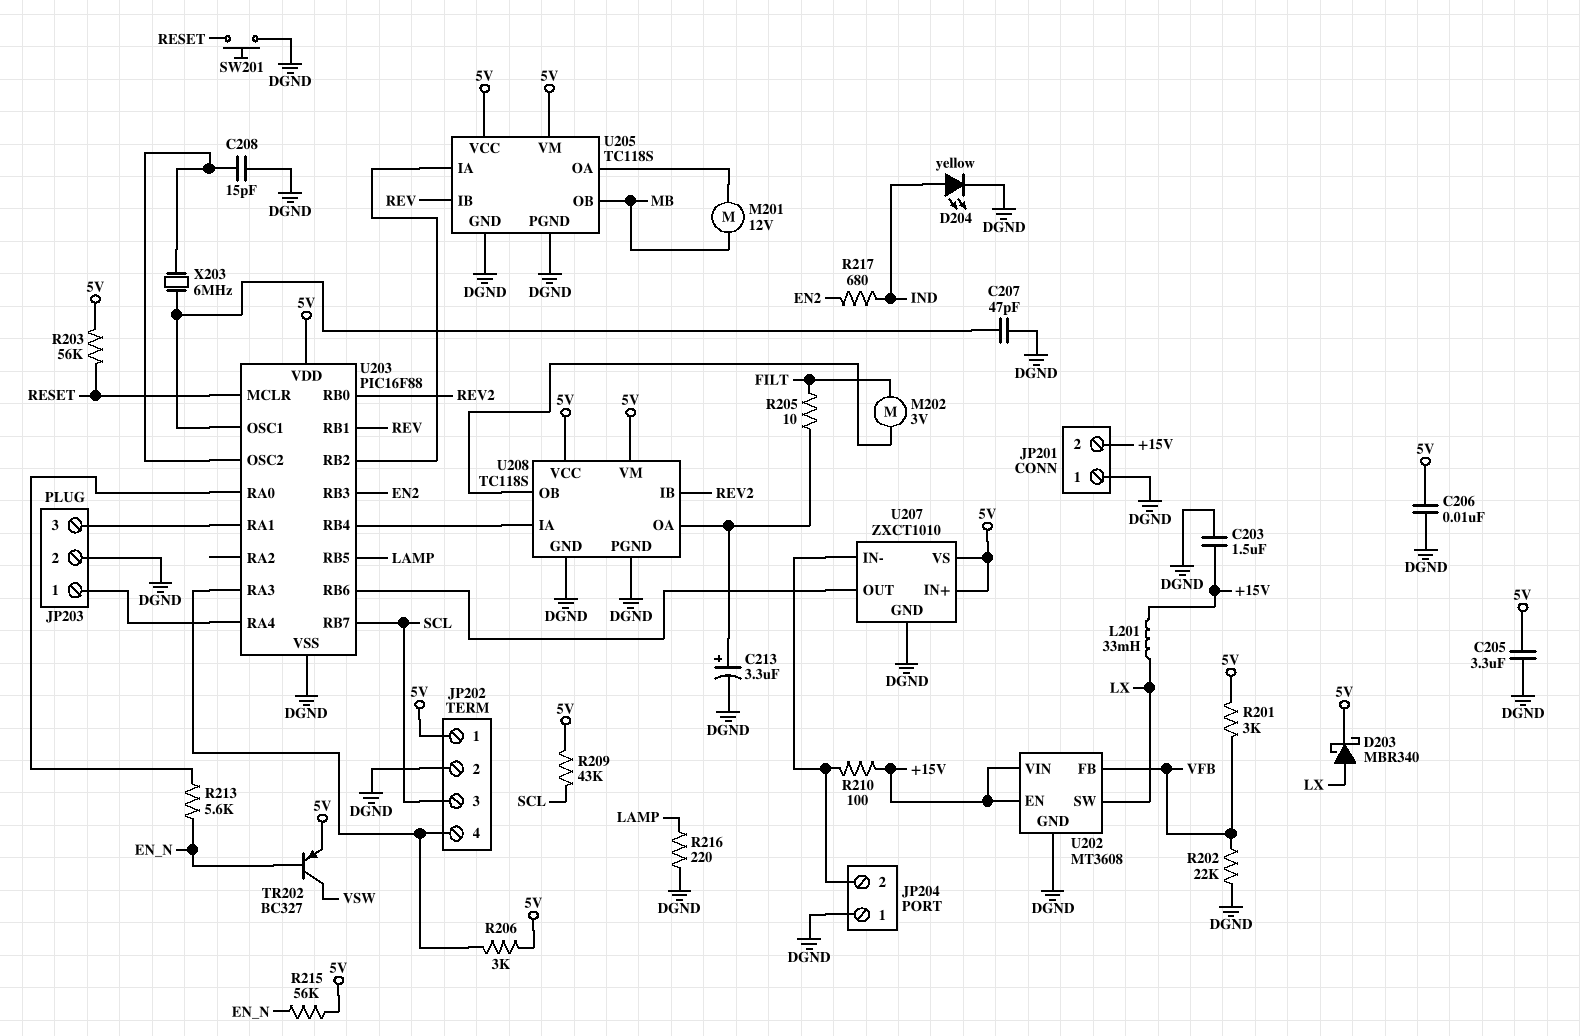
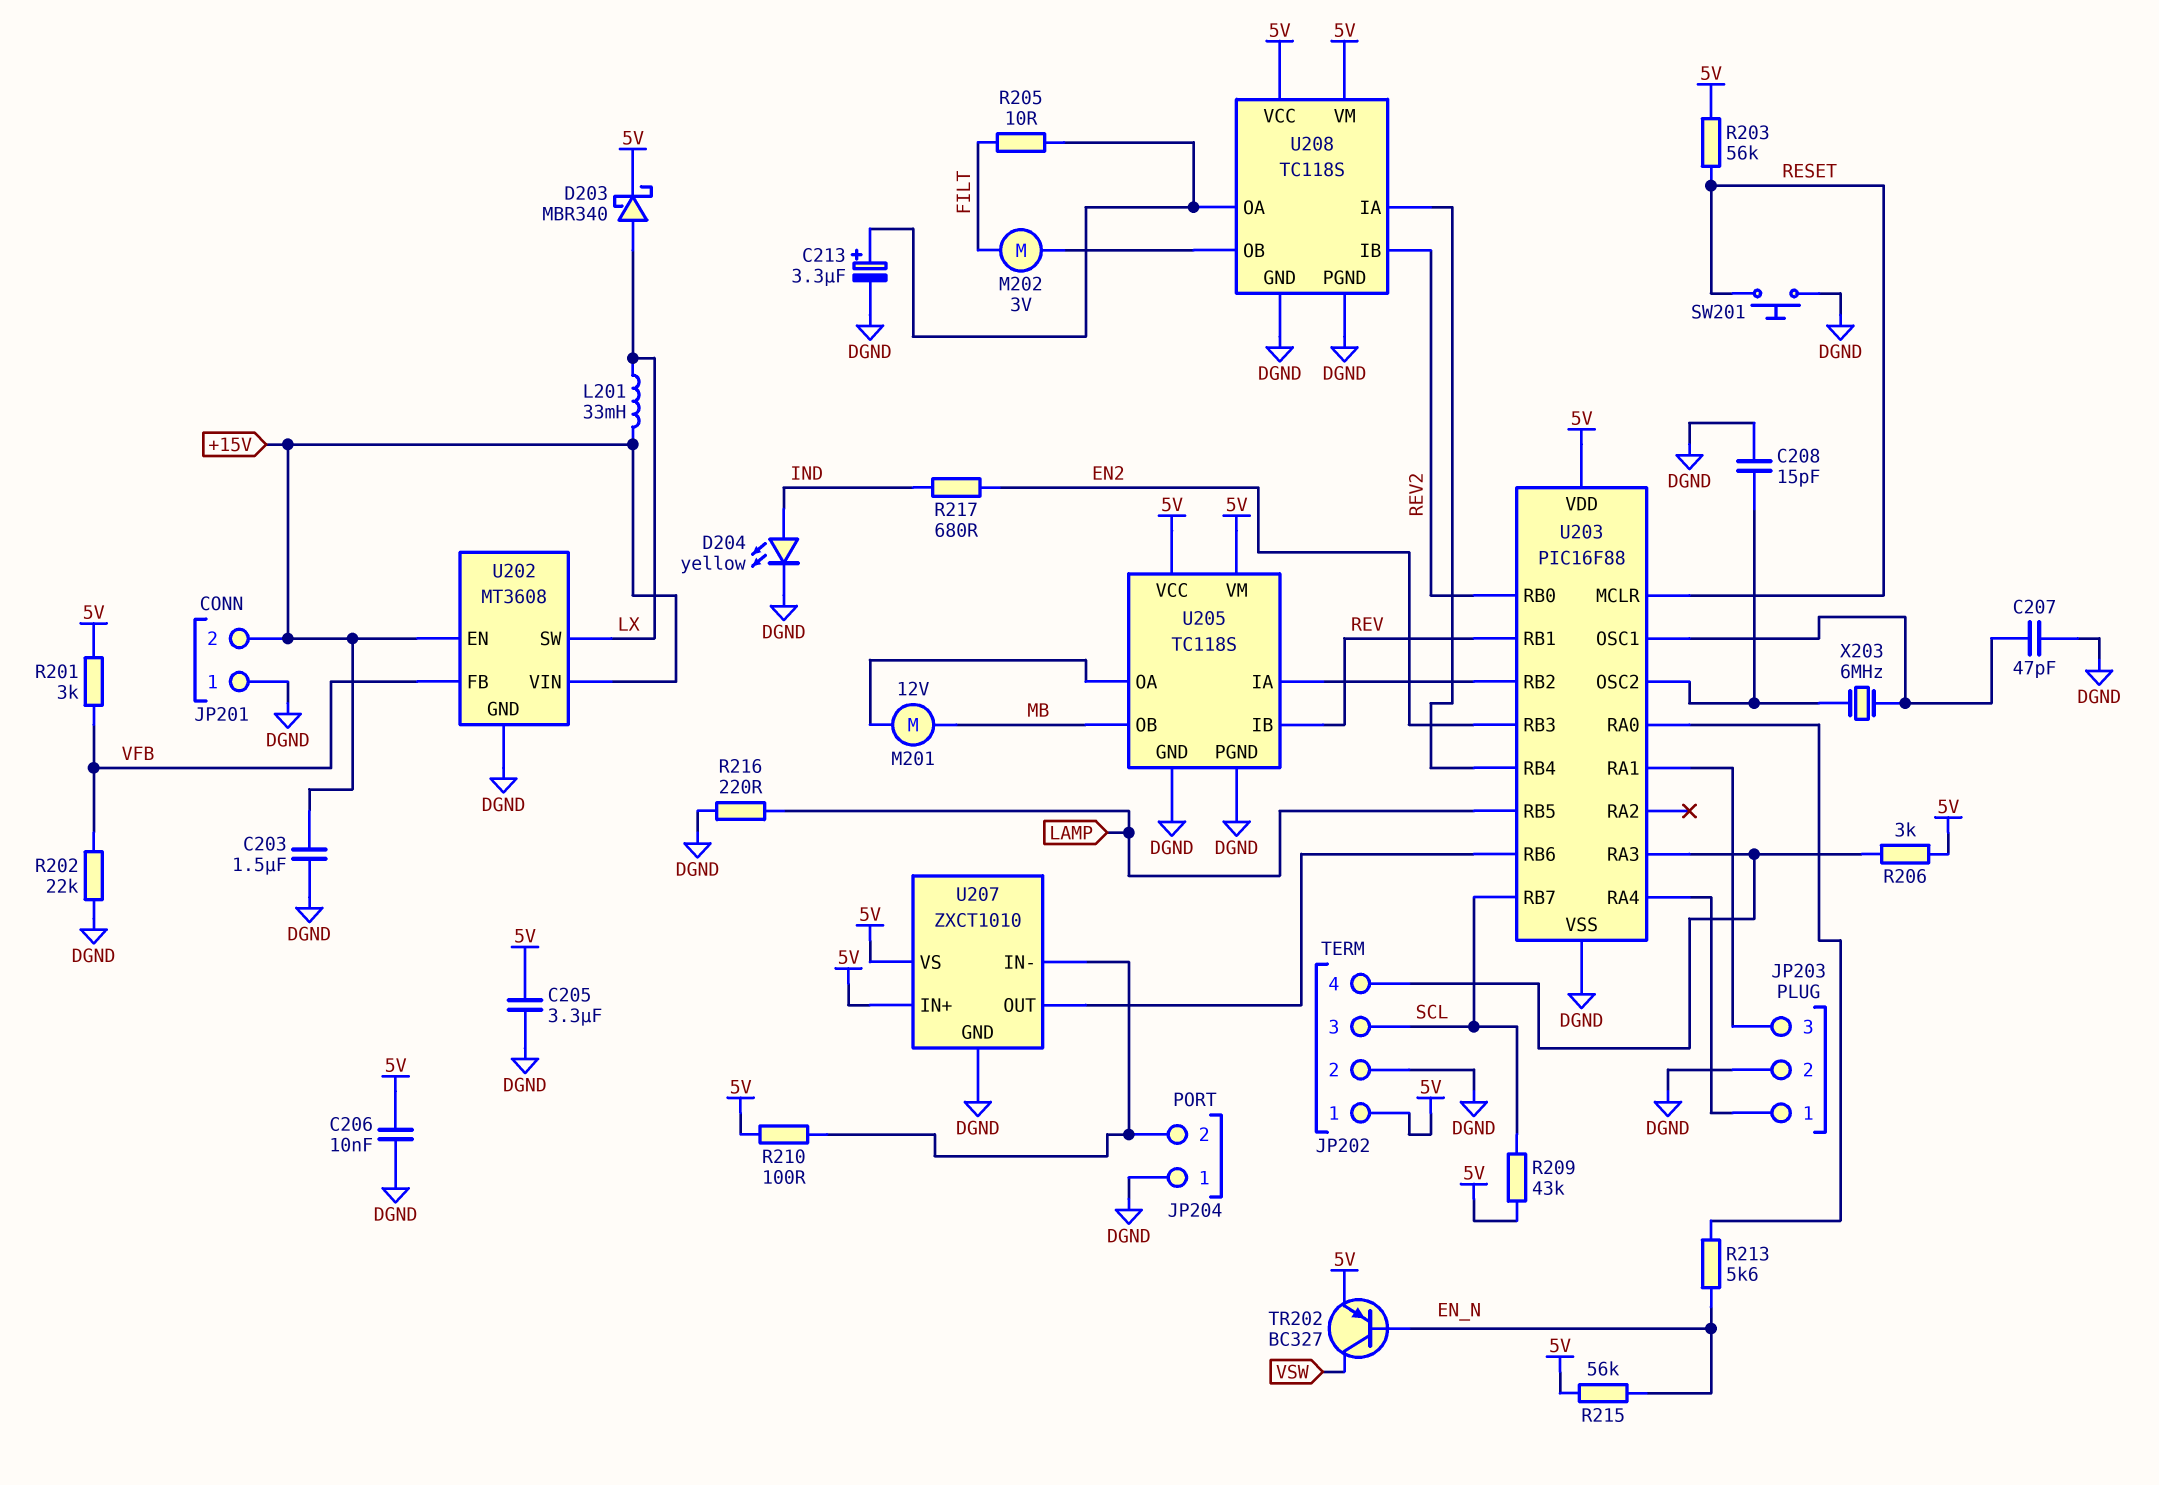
R210: 100 (+15V, JP204/2) -> 100 (5V, JP204/2)

